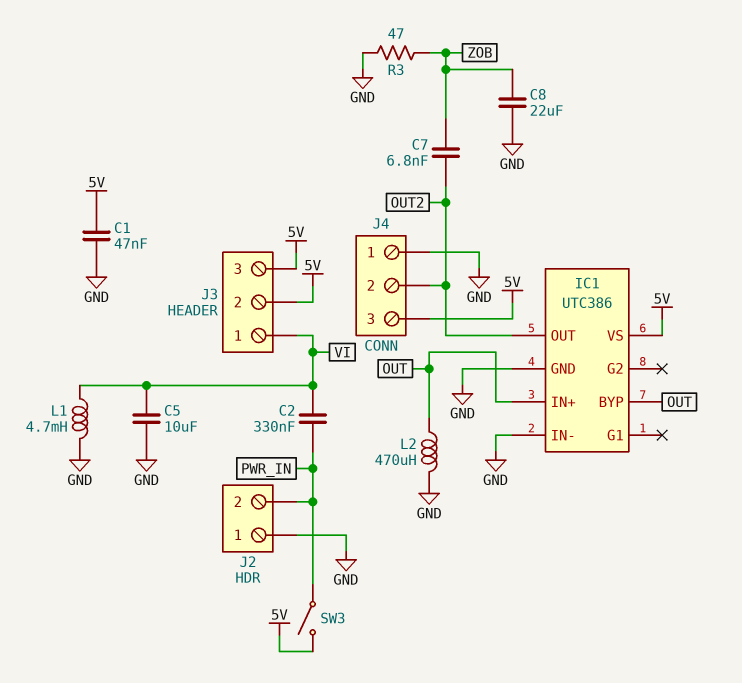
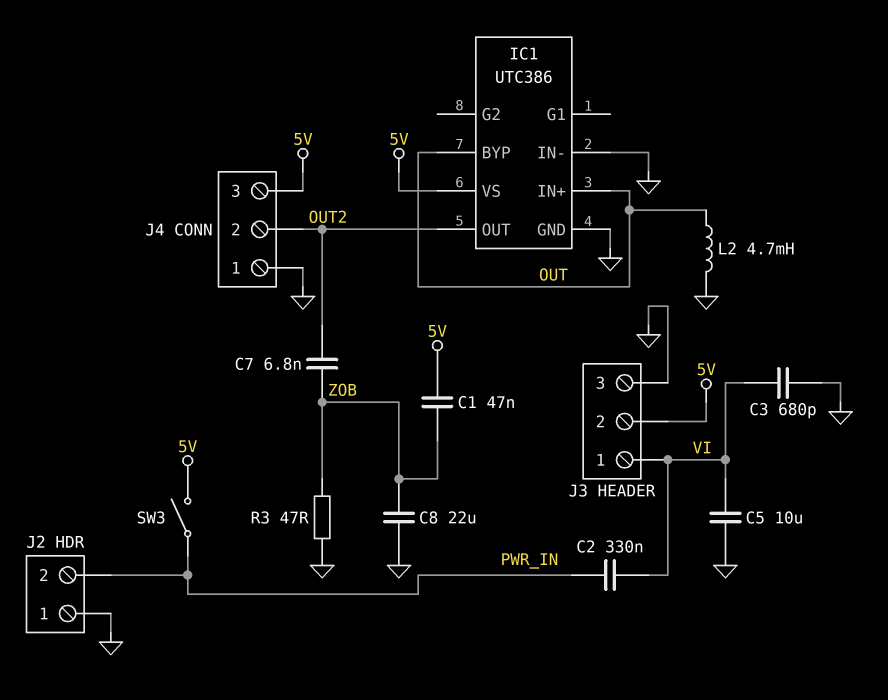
C1: 47nF (5V, GND) -> 47nF (5V, ZOB)
C3: none -> 680pF (GND, VI)
J3 pin 3: 5V -> GND
L1: 4.7mH (GND, VI) -> none
L2: 470uH (GND, OUT) -> 4.7mH (GND, OUT)

